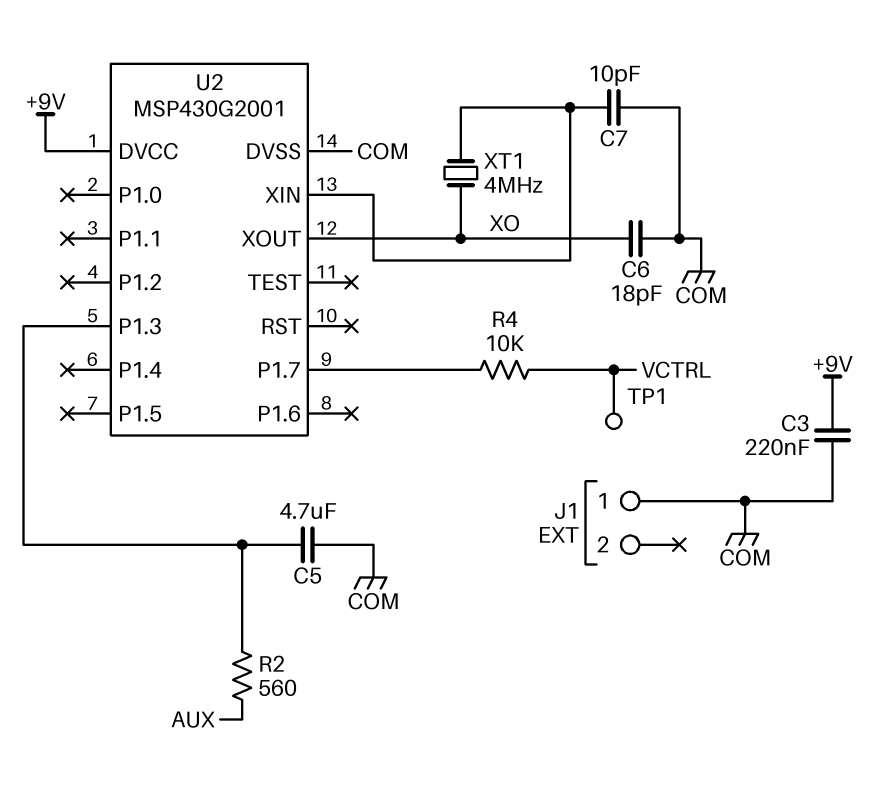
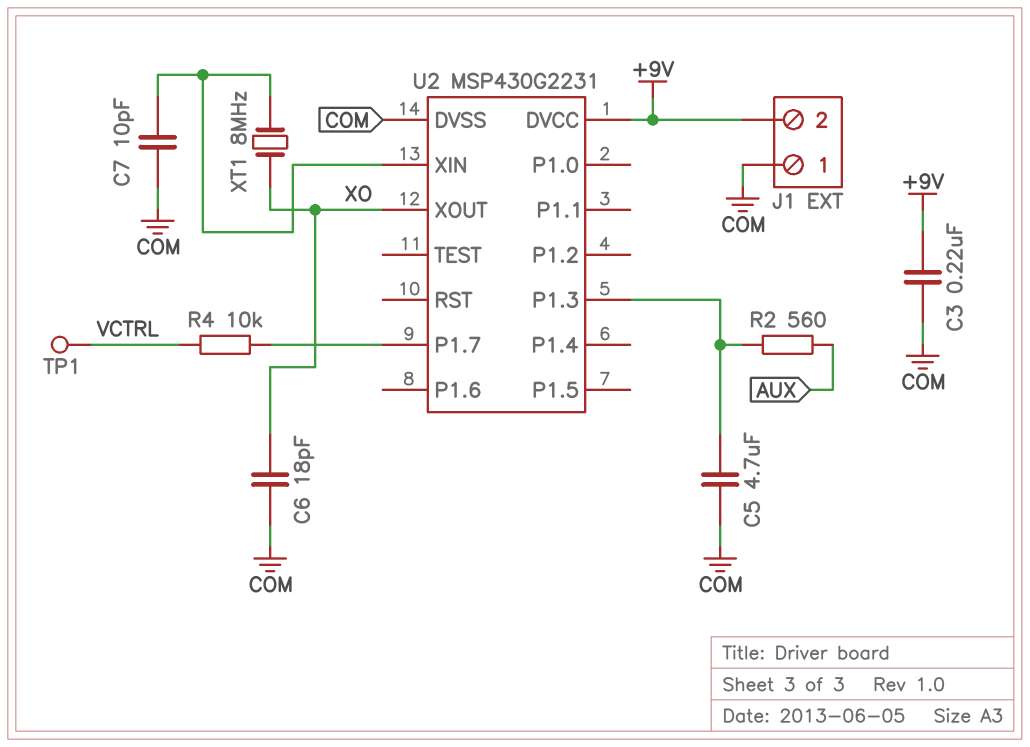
J1 pin 2: none -> +9V
U2: MSP430G2001 -> MSP430G2231
XT1: 4MHz (U2/XIN, XO) -> 8MHz (U2/XIN, XO)

